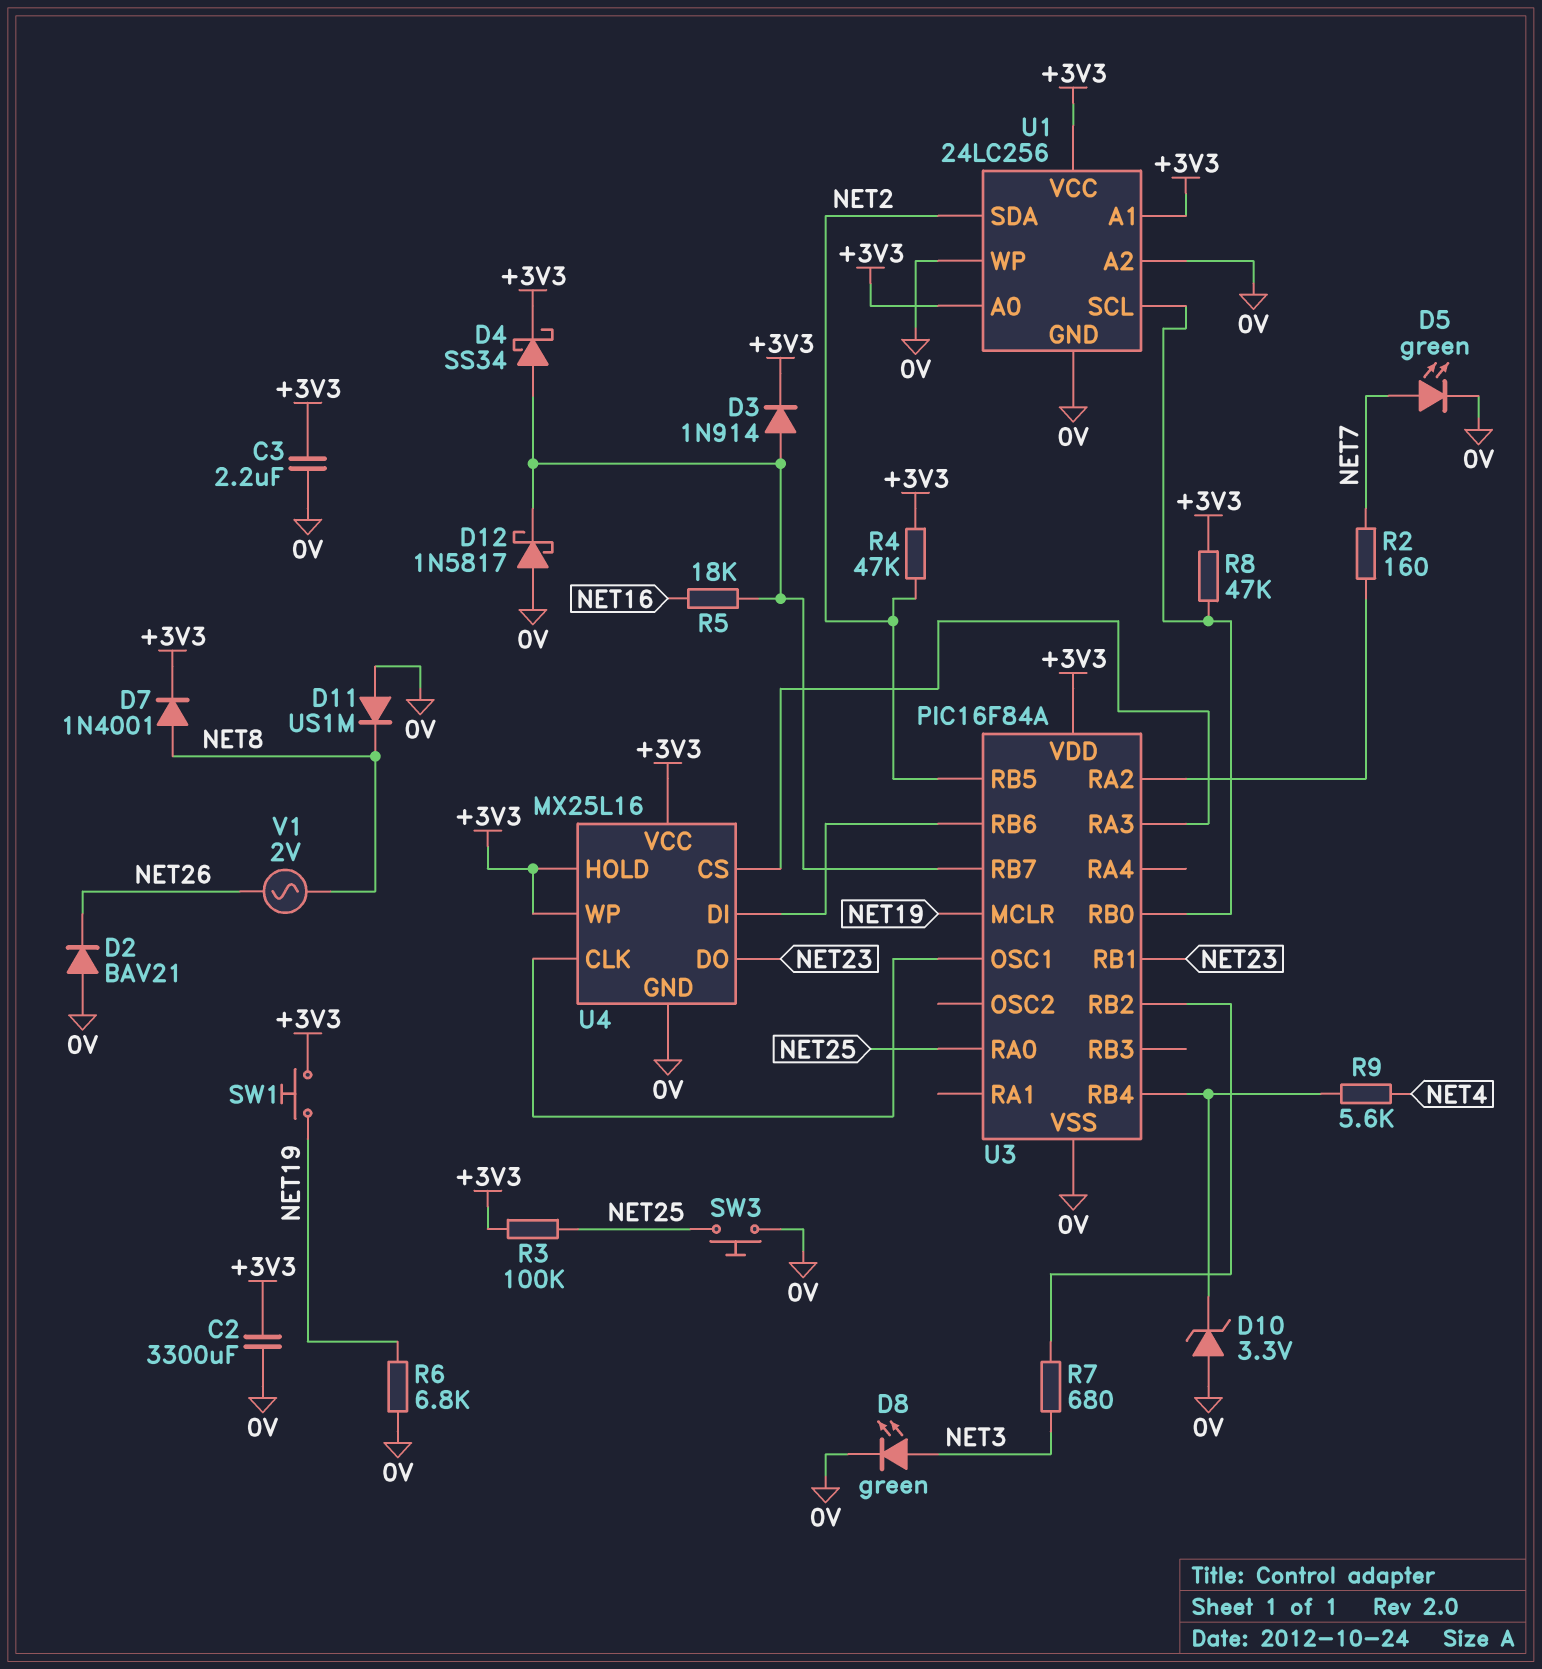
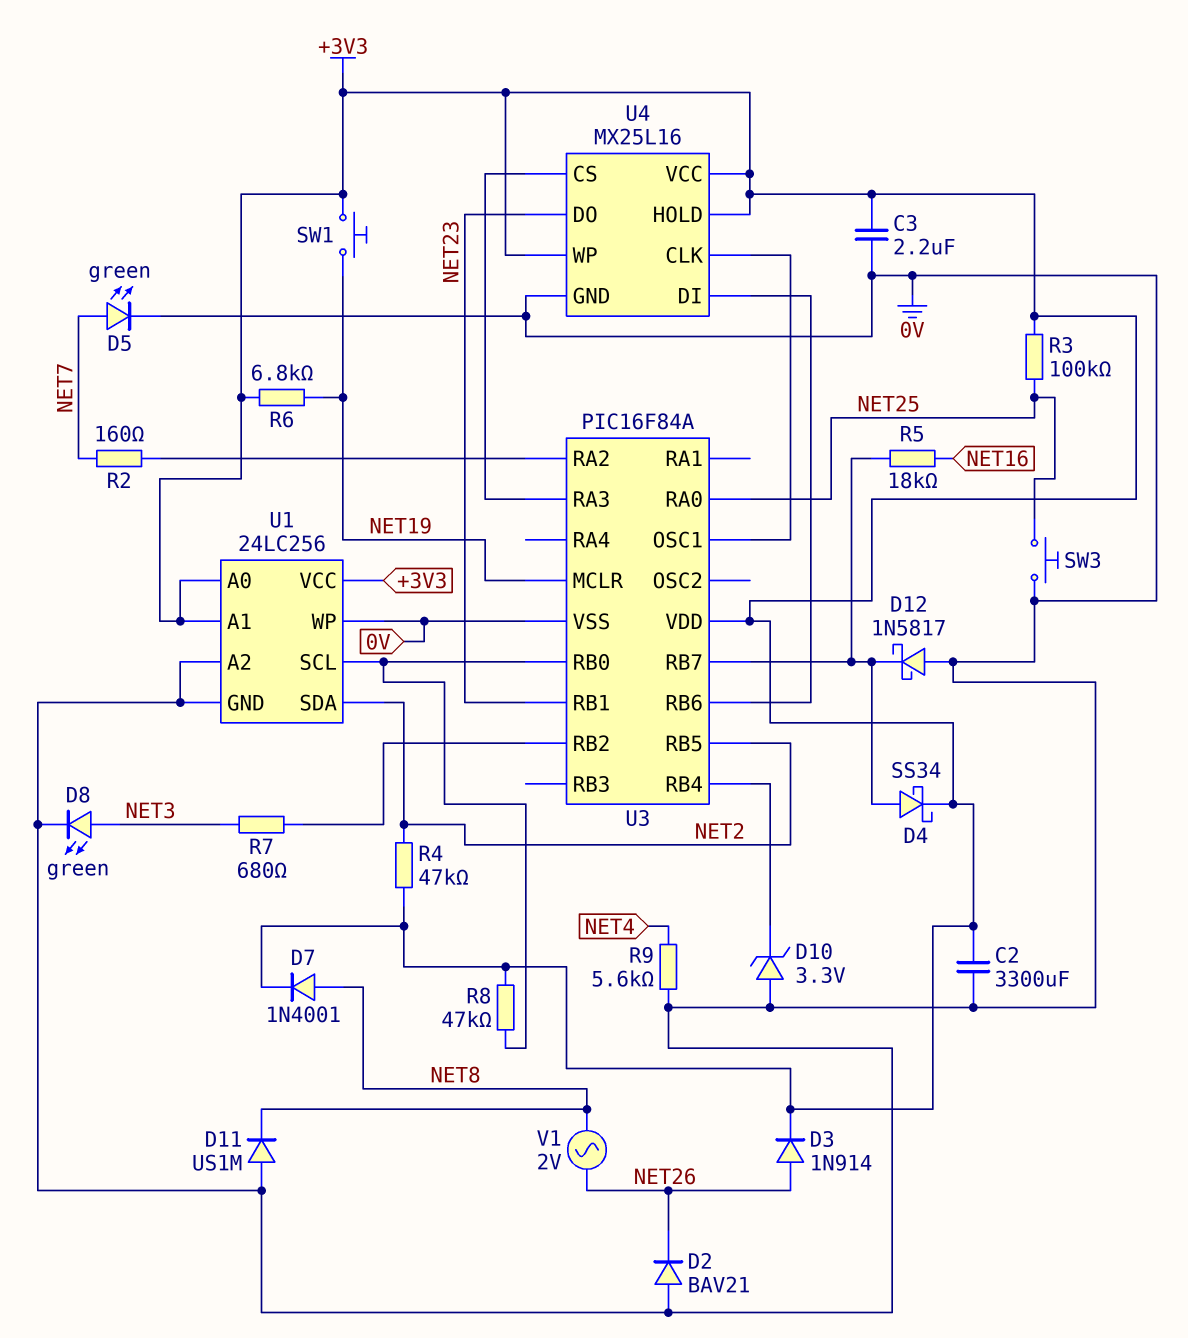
D3: diode 1N914 (A U3/RB7, K +3V3) -> diode 1N914 (A NET26, K +3V3)
R6: 6.8k (0V, NET19) -> 6.8k (+3V3, NET19)
R9: 5.6k (NET4, U3/RB4) -> 5.6k (0V, NET4)

